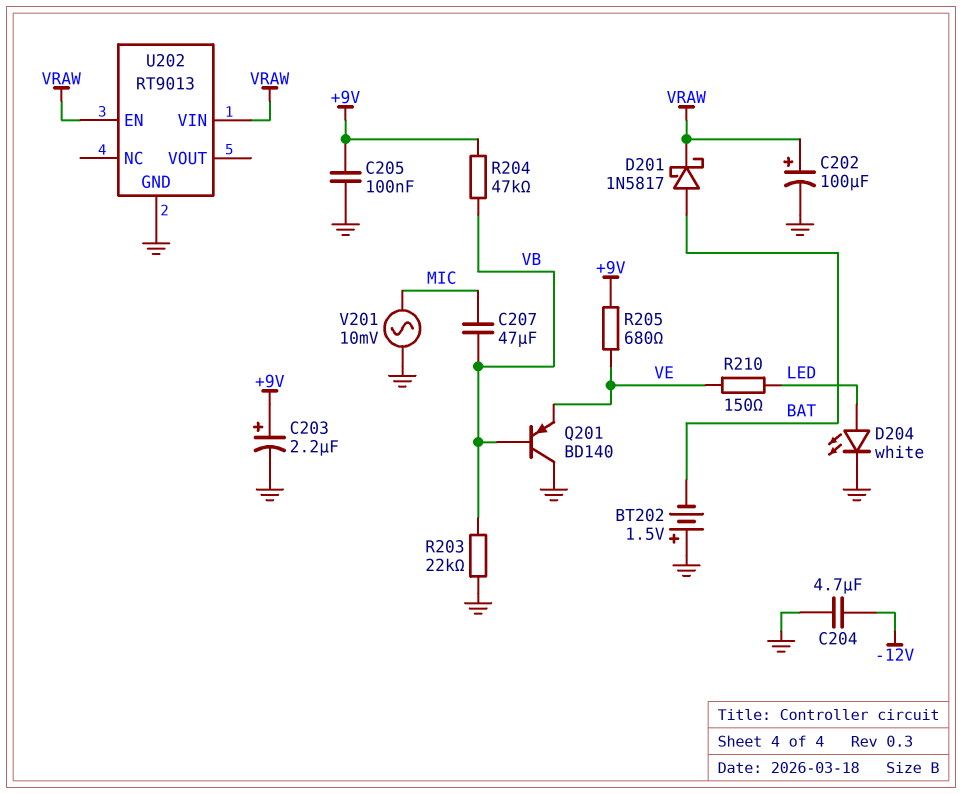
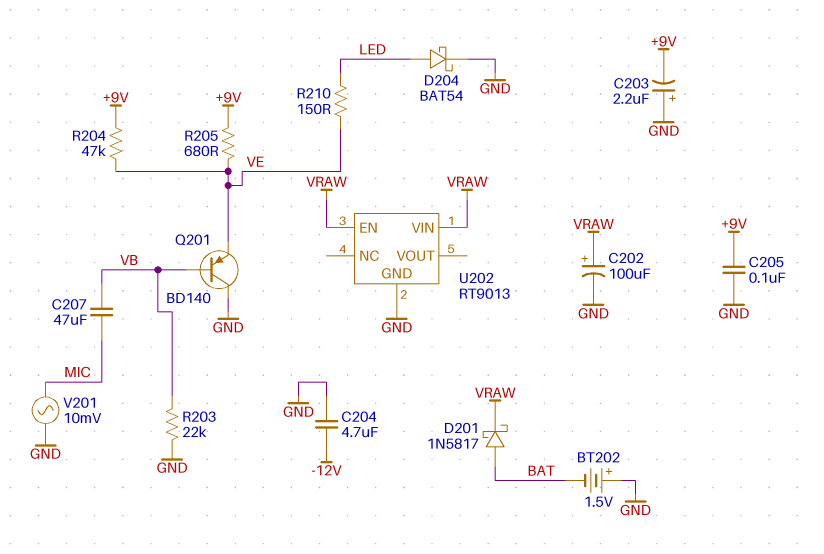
C203: 2.2uF (plus +9V, minus GND) -> 2.2uF (plus GND, minus +9V)
D204: LED white (A LED, K GND) -> schottky BAT54 (A LED, K GND)
R204: 47k (+9V, VB) -> 47k (+9V, VE)

